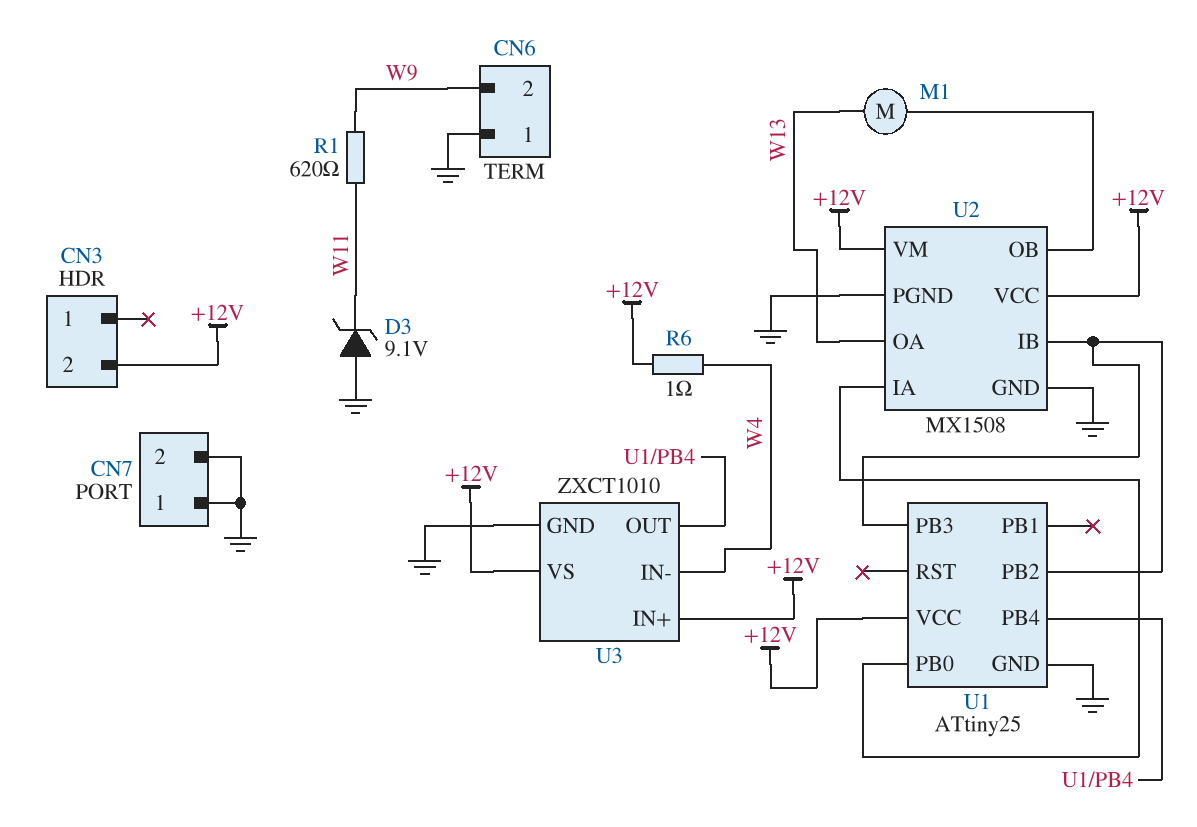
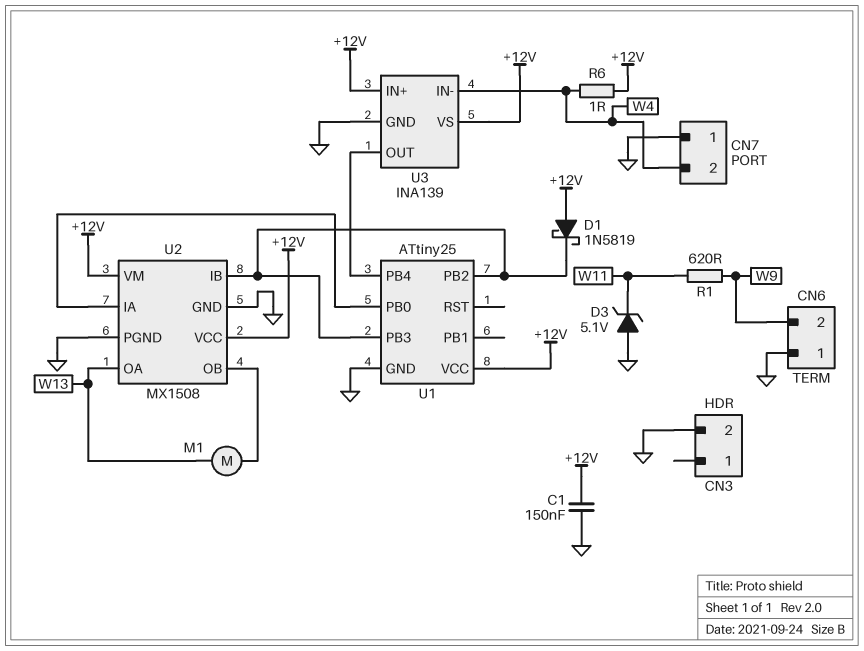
C1: none -> 150nF (+12V, GND)
CN3 pin 2: +12V -> GND
CN7 pin 2: GND -> W4
D1: none -> schottky 1N5819 (A +12V, K U1/PB2)
D3: zener 9.1V (A GND, K W11) -> zener 5.1V (A GND, K W11)
U3: ZXCT1010 -> INA139

